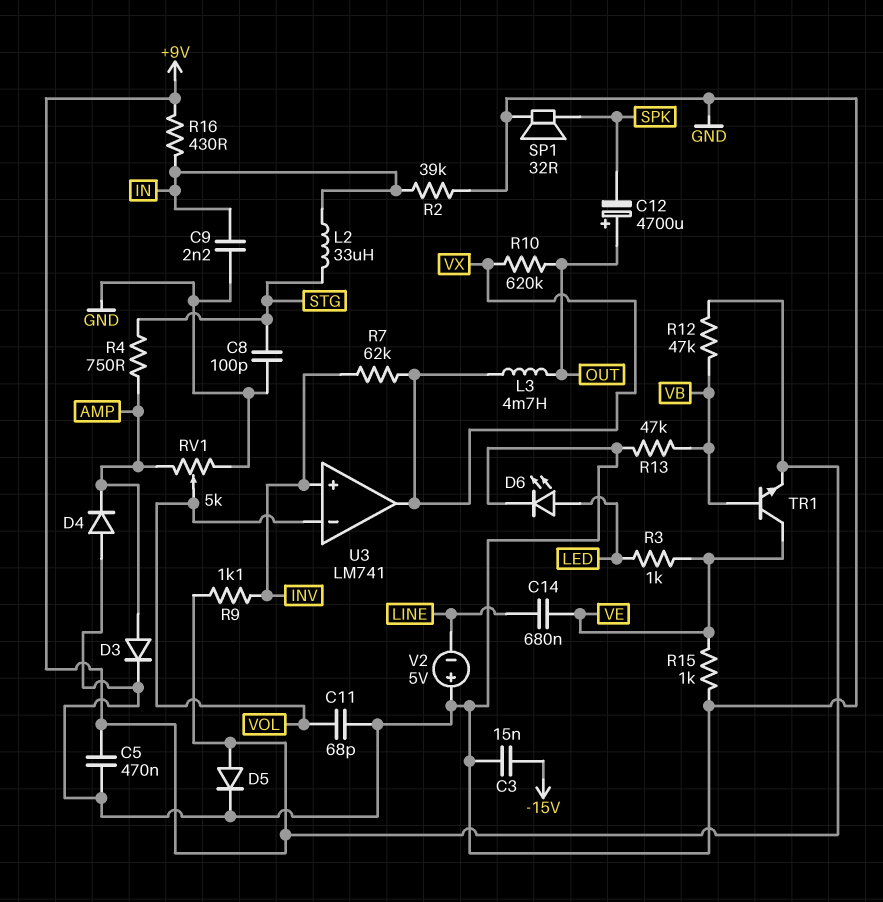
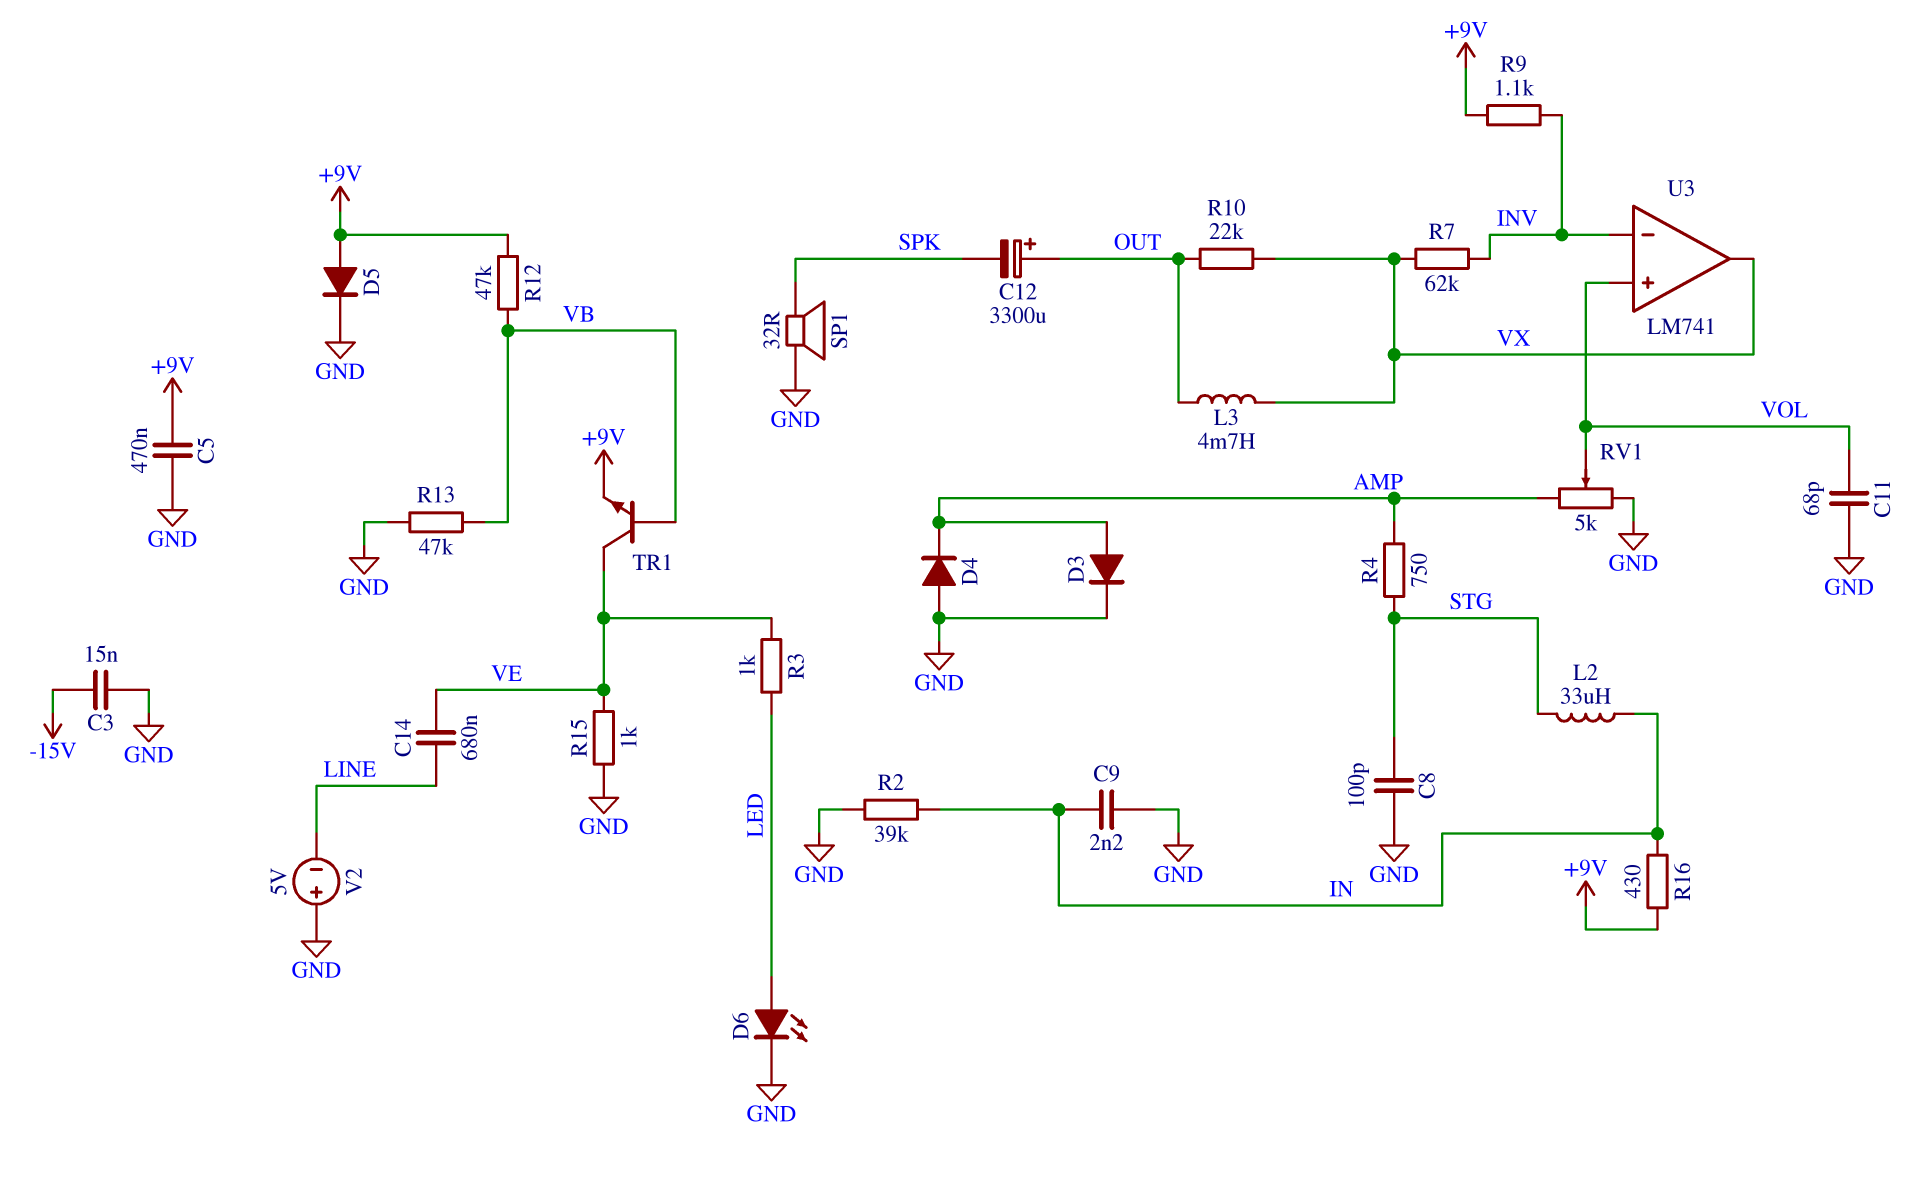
C12: 4700uF (plus OUT, minus SPK) -> 3300uF (plus OUT, minus SPK)
R10: 620k (OUT, VX) -> 22k (OUT, VX)
U3 pin in+: INV -> VOL
U3 pin in-: VOL -> INV

